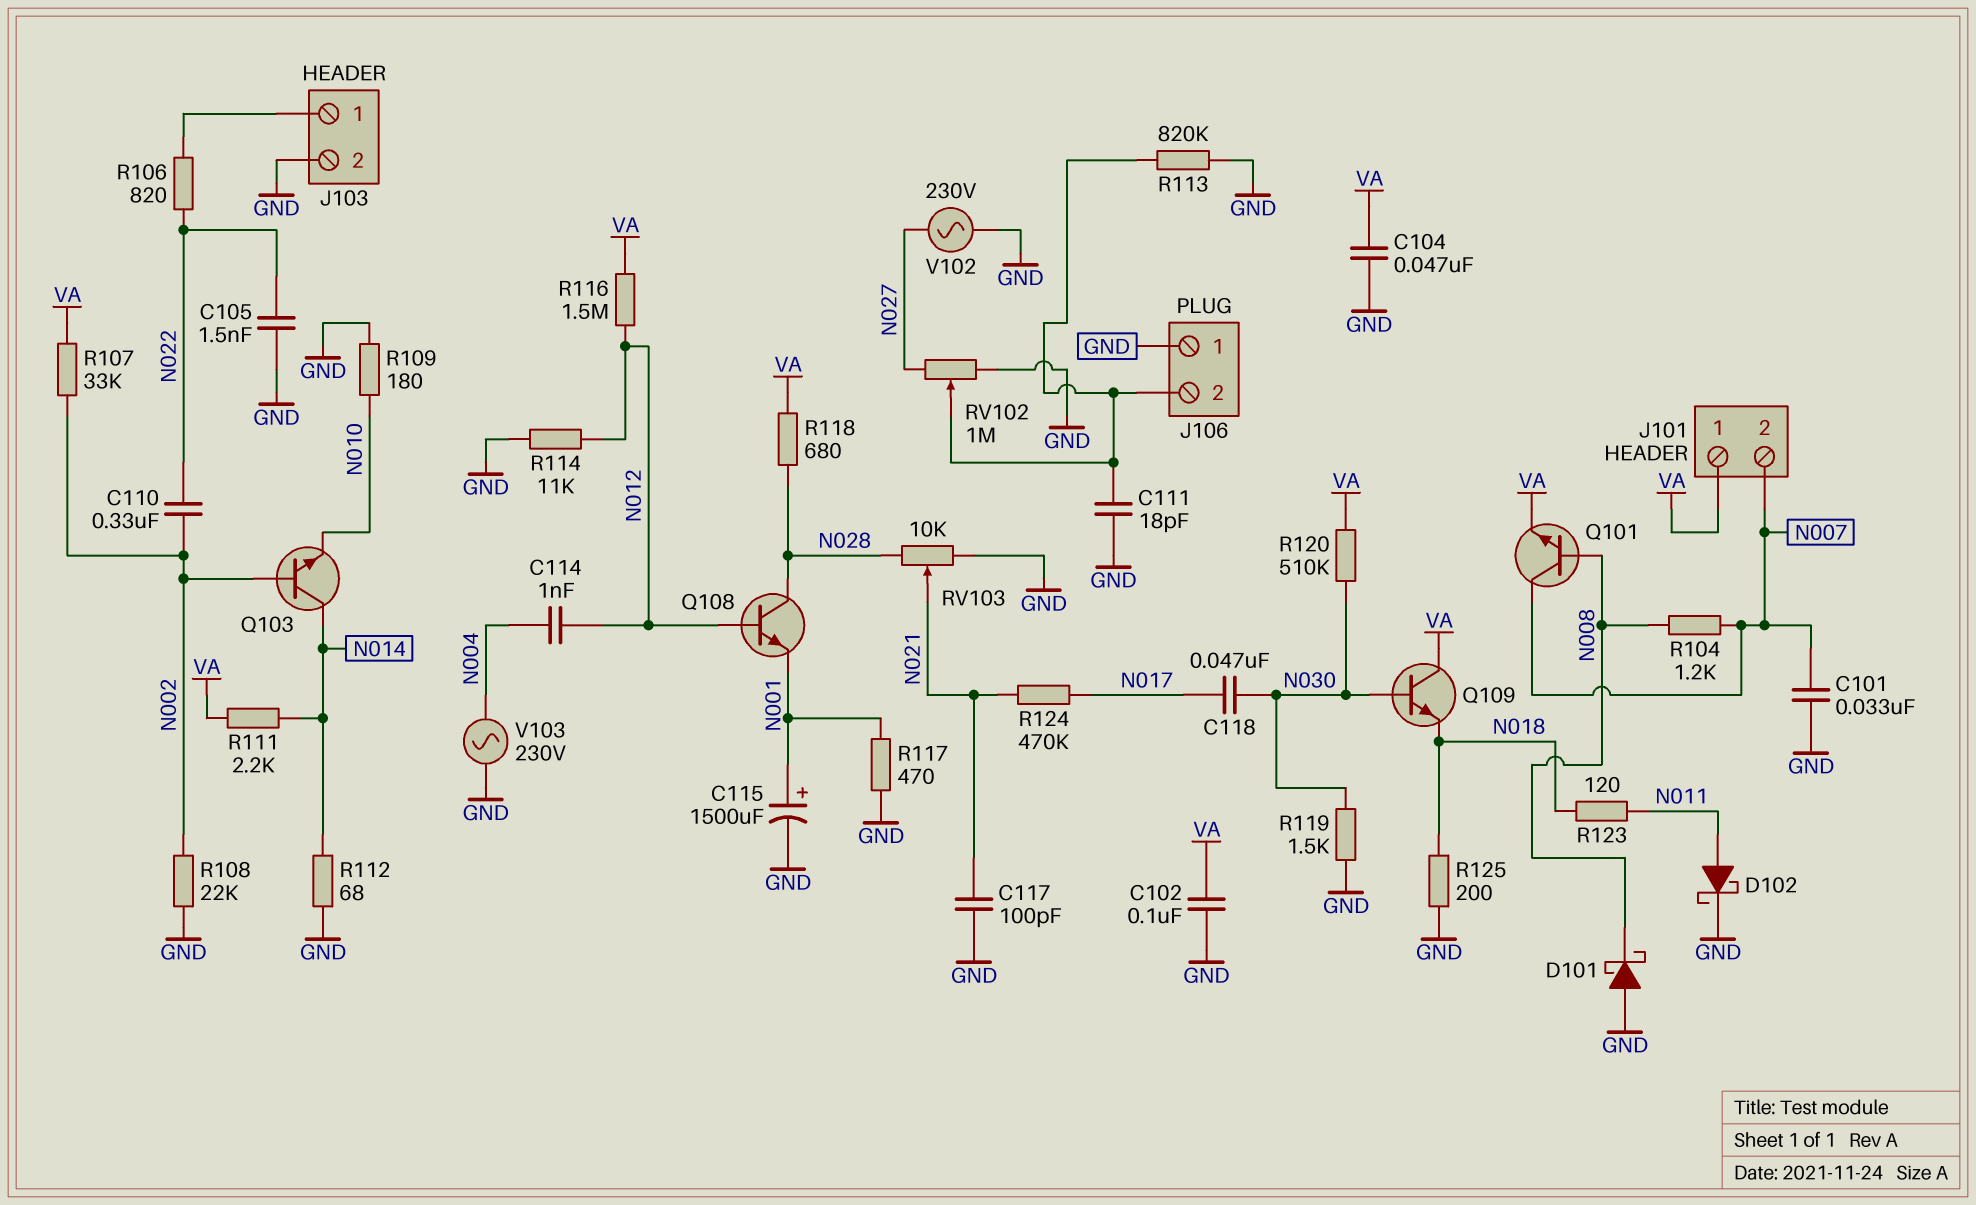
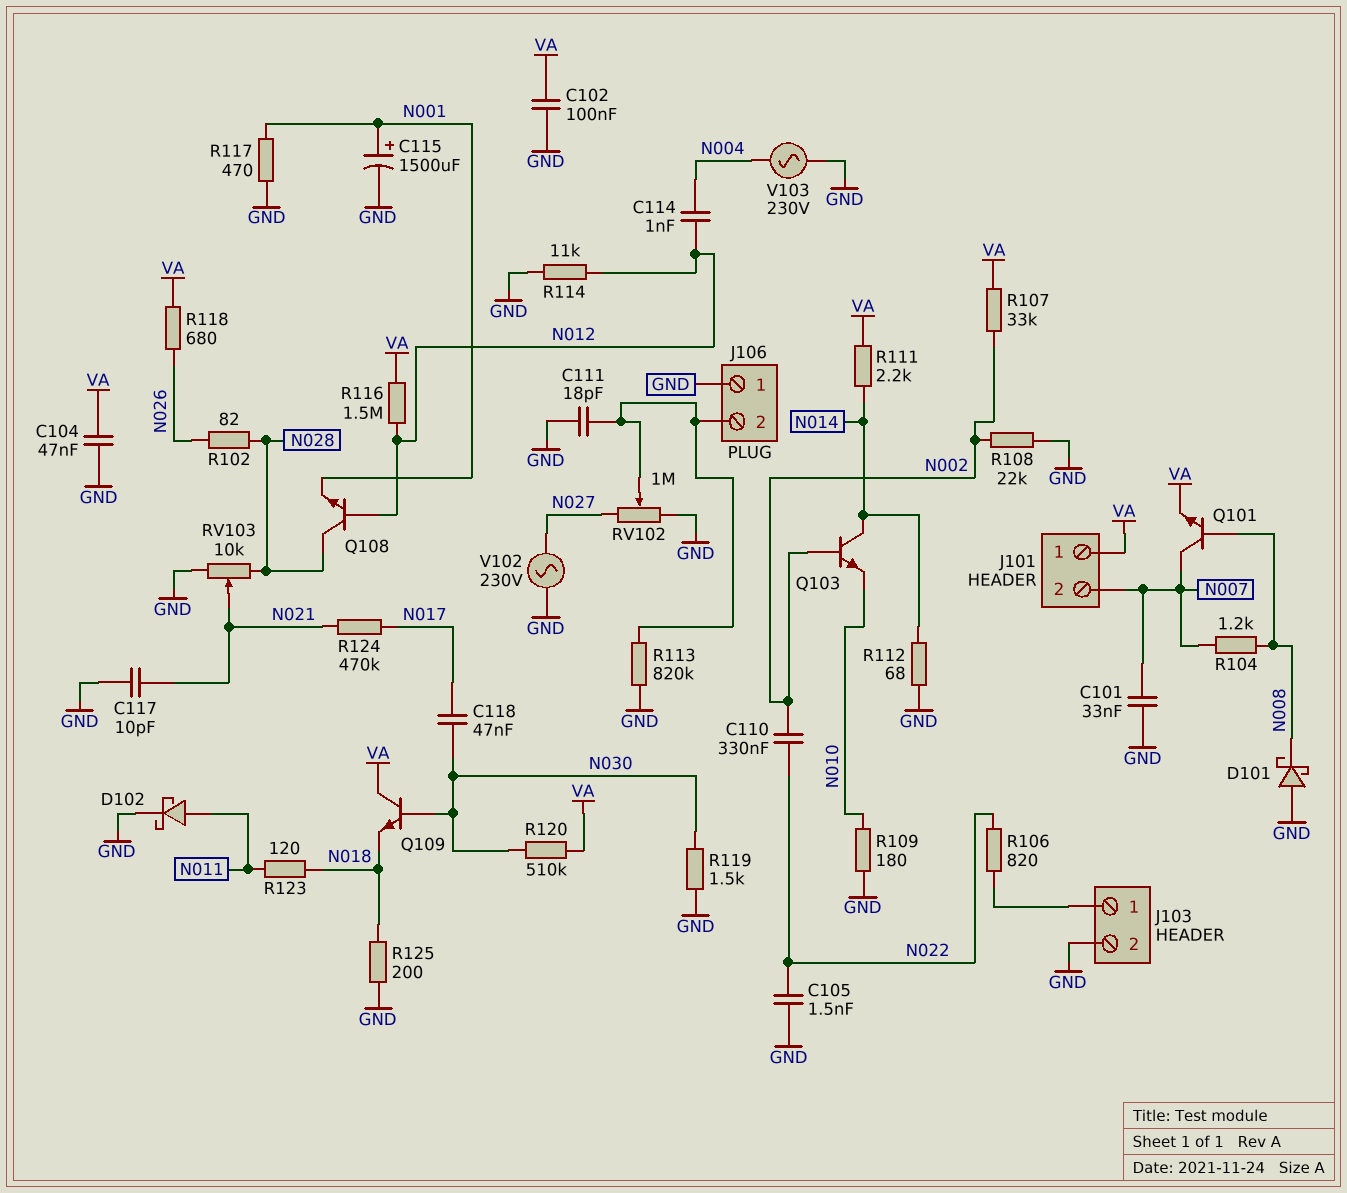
C117: 100pF (GND, N021) -> 10pF (GND, N021)
R102: none -> 82 (N026, N028)
R118: 680 (N028, VA) -> 680 (N026, VA)

